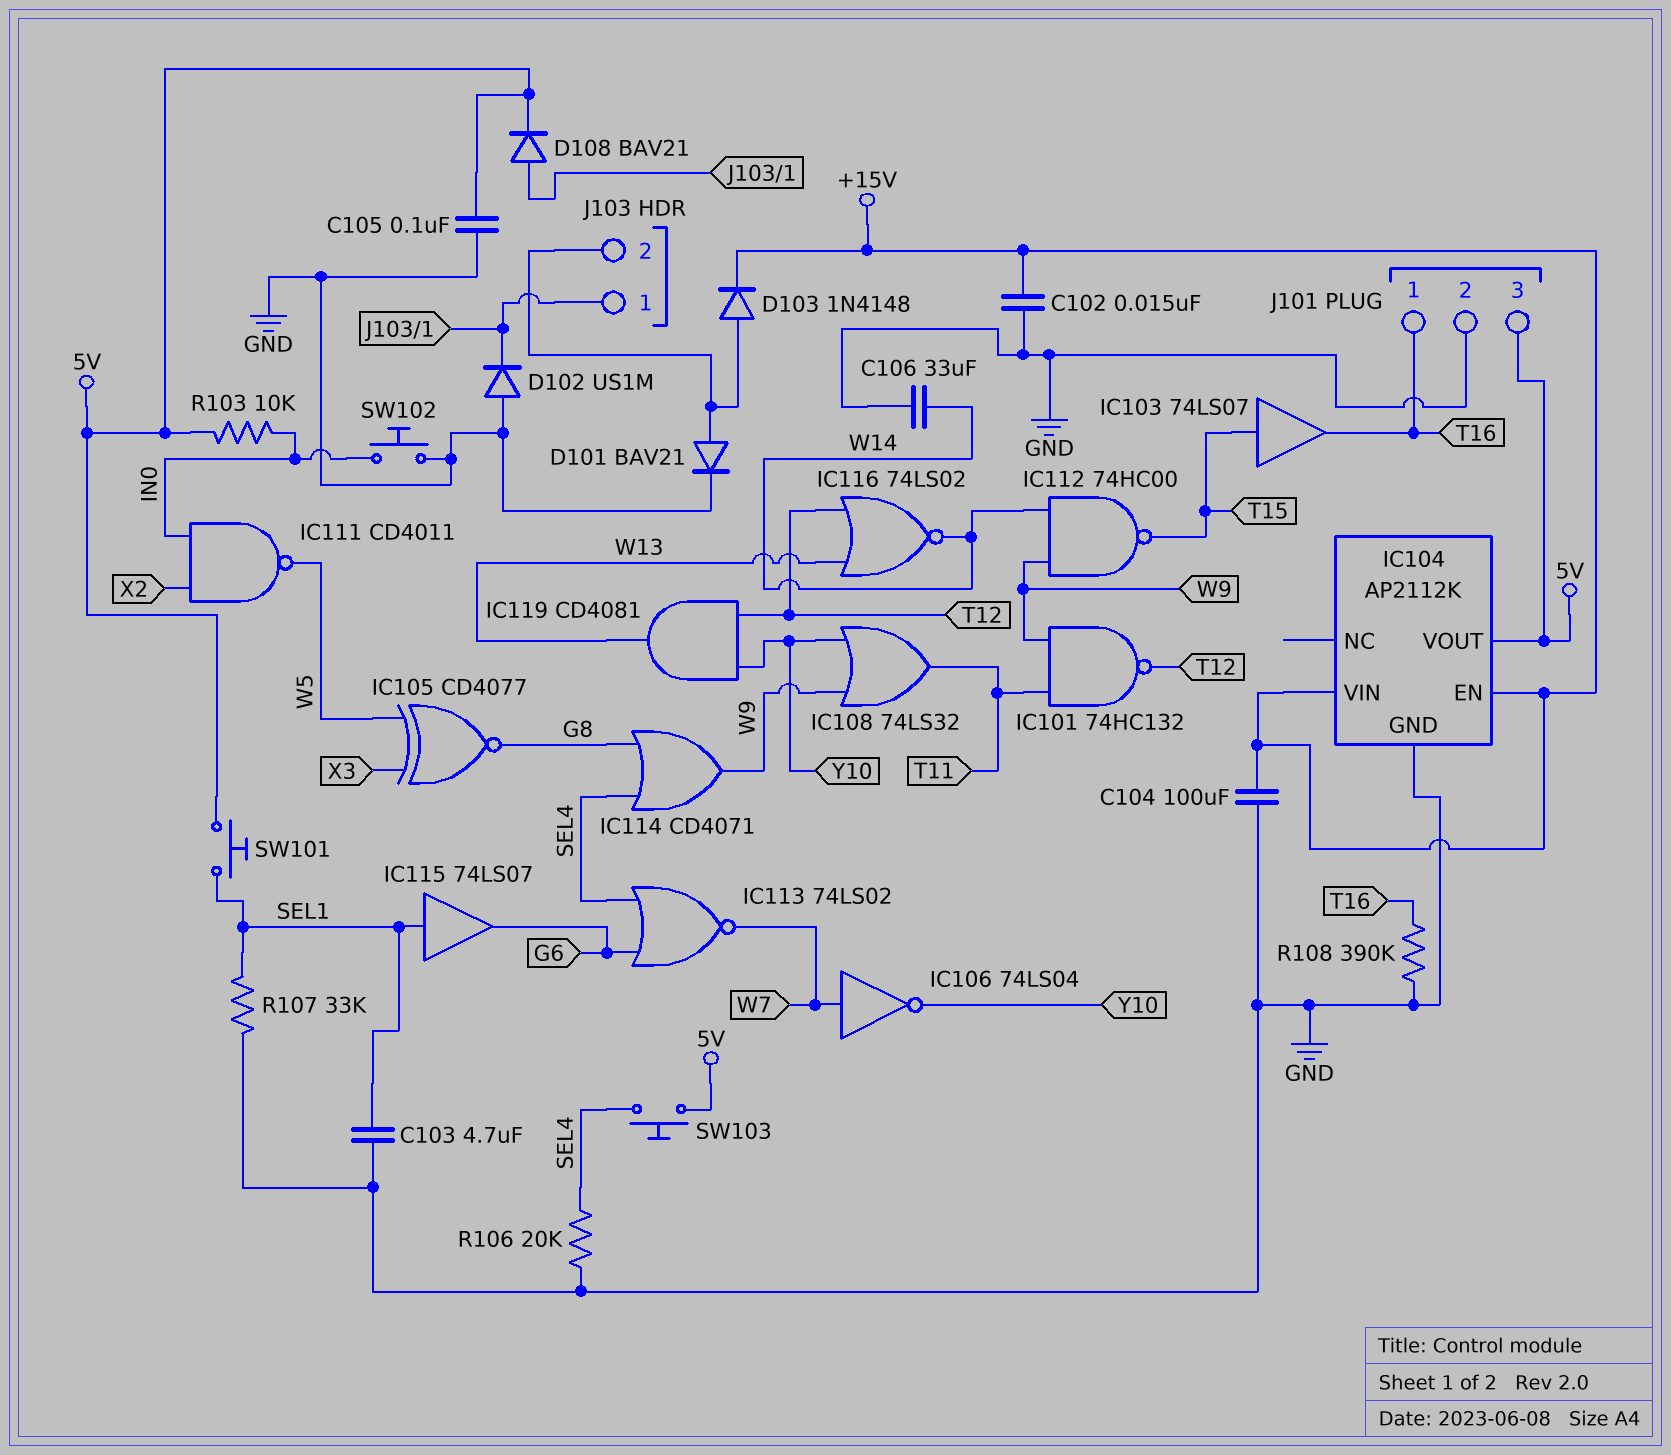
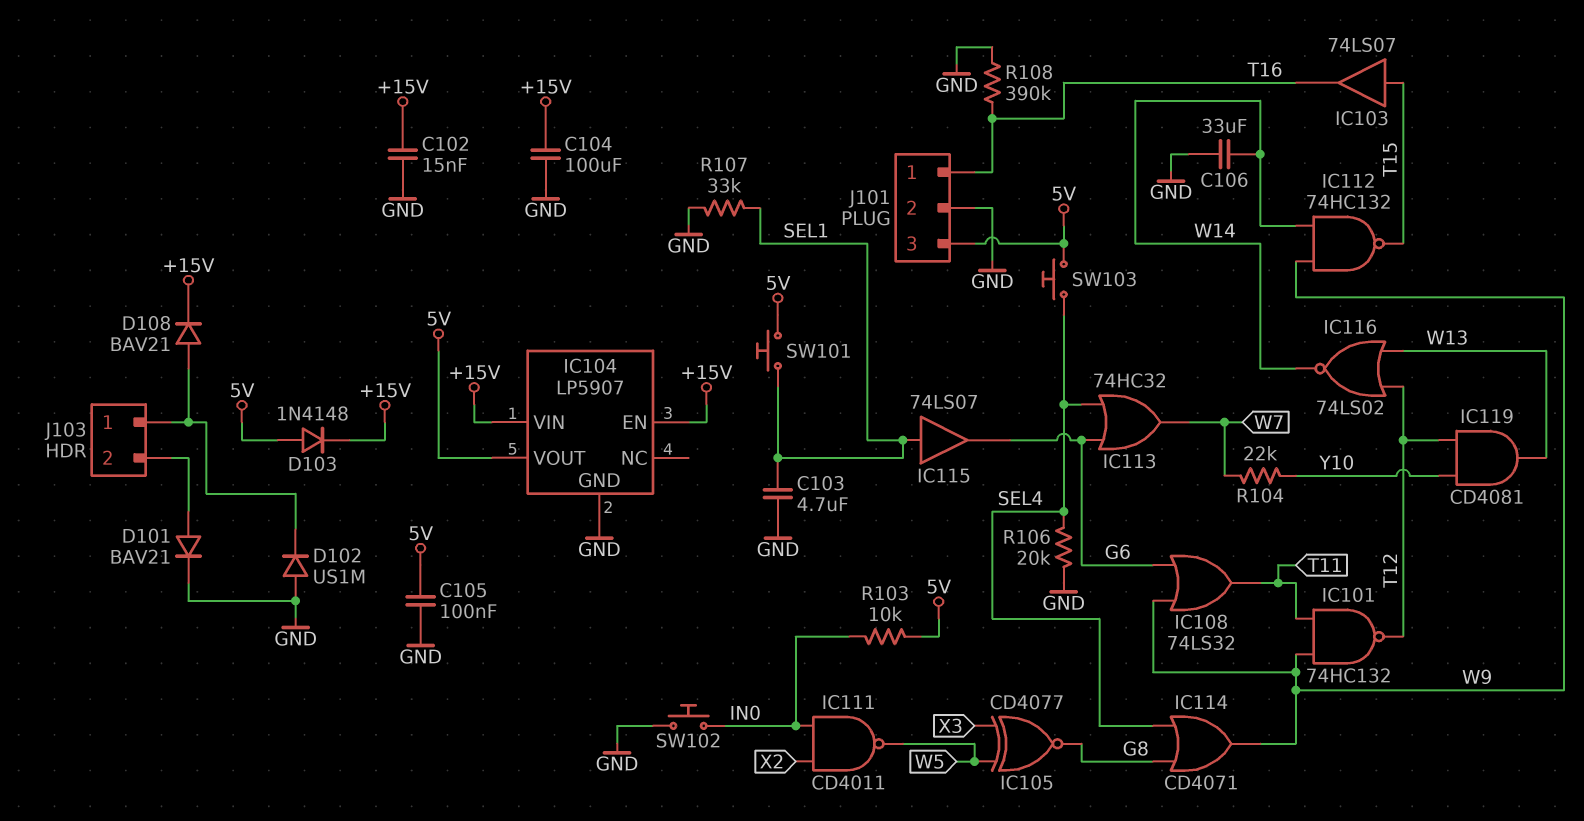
D103: diode 1N4148 (A J103/2, K +15V) -> diode 1N4148 (A 5V, K +15V)
D108: diode BAV21 (A J103/1, K 5V) -> diode BAV21 (A J103/1, K +15V)
IC104: AP2112K -> LP5907
IC106: NOT 74LS04 (in W7, out Y10) -> none
IC108: OR 74LS32 (in W9, in Y10, out T11) -> OR 74LS32 (in G6, in W9, out T11)
IC112: NAND 74HC00 (in W9, in W14, out T15) -> NAND 74HC132 (in W9, in W14, out T15)
IC113: NOR 74LS02 (in G6, in SEL4, out W7) -> OR 74HC32 (in G6, in SEL4, out W7)
R104: none -> 22k (W7, Y10)

